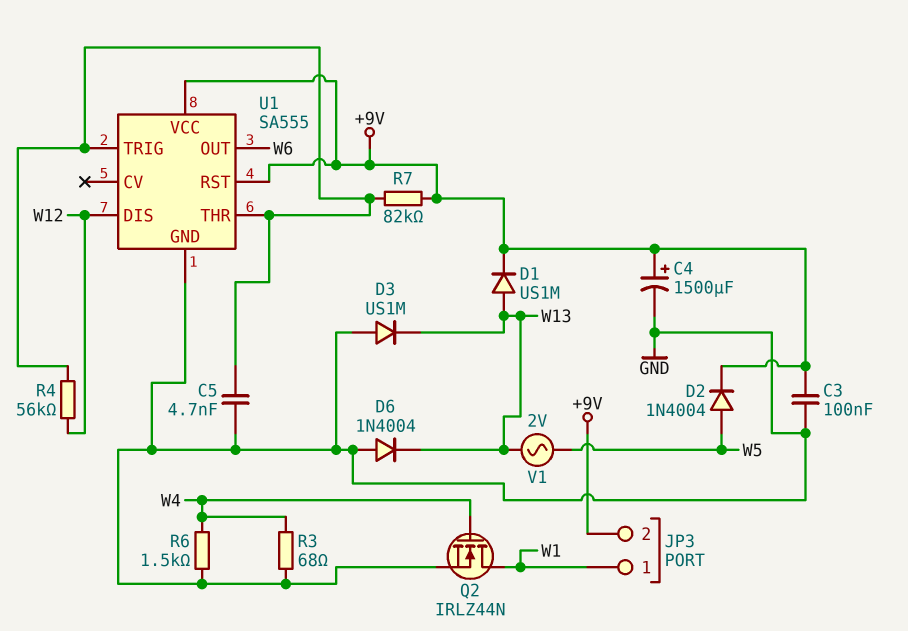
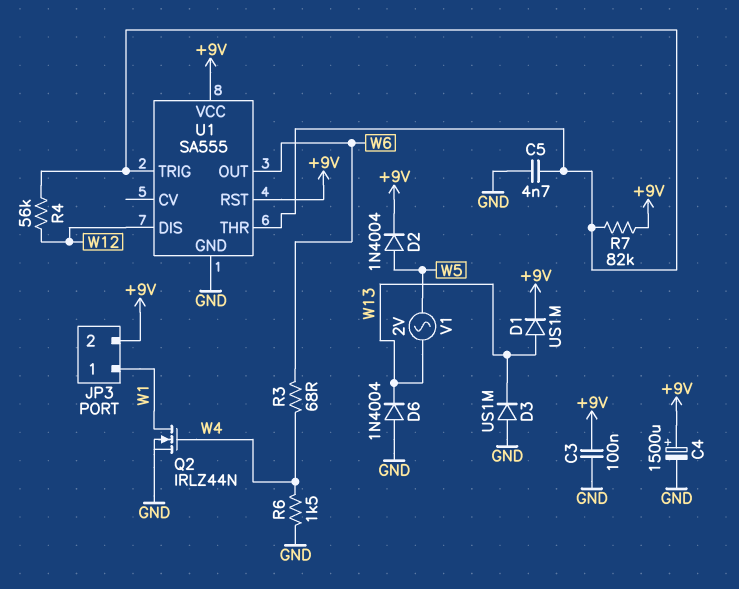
R3: 68 (GND, W4) -> 68 (W4, W6)

